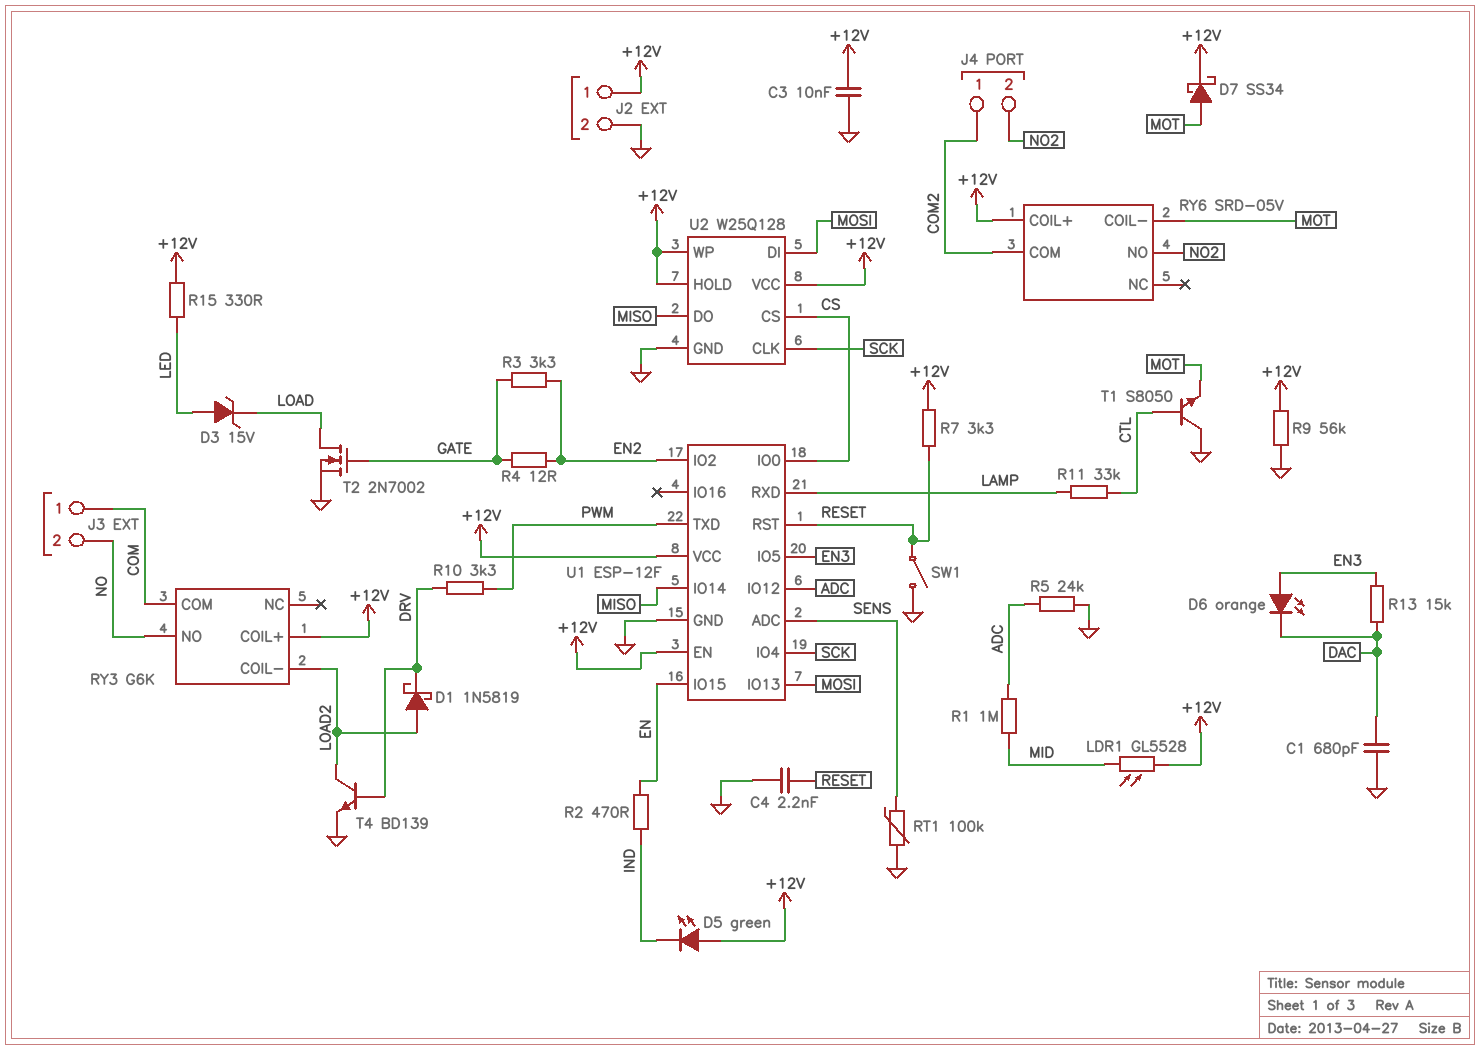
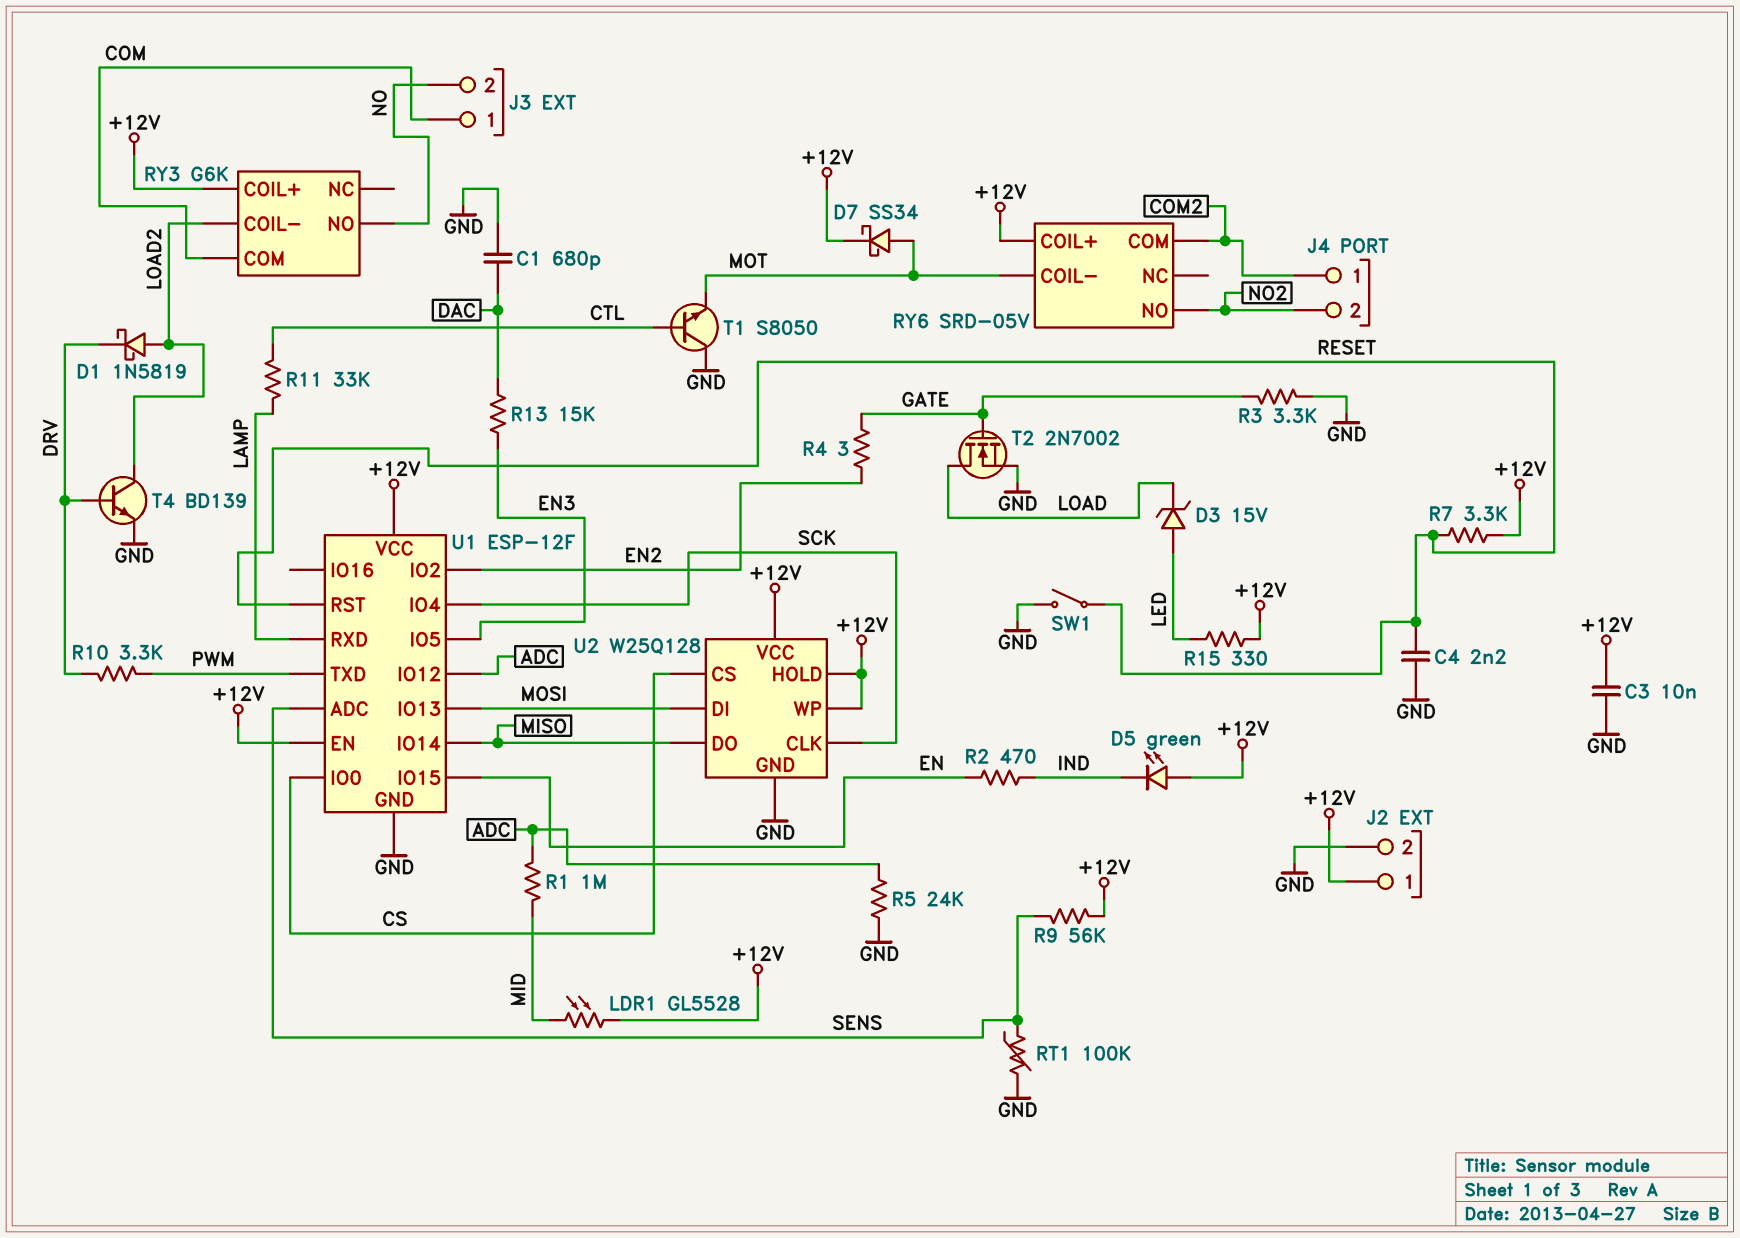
D6: LED orange (A EN3, K DAC) -> none
R3: 3.3k (EN2, GATE) -> 3.3k (GATE, GND)
R4: 12 (EN2, GATE) -> 3 (EN2, GATE)
R9: 56k (+12V, GND) -> 56k (+12V, SENS)

